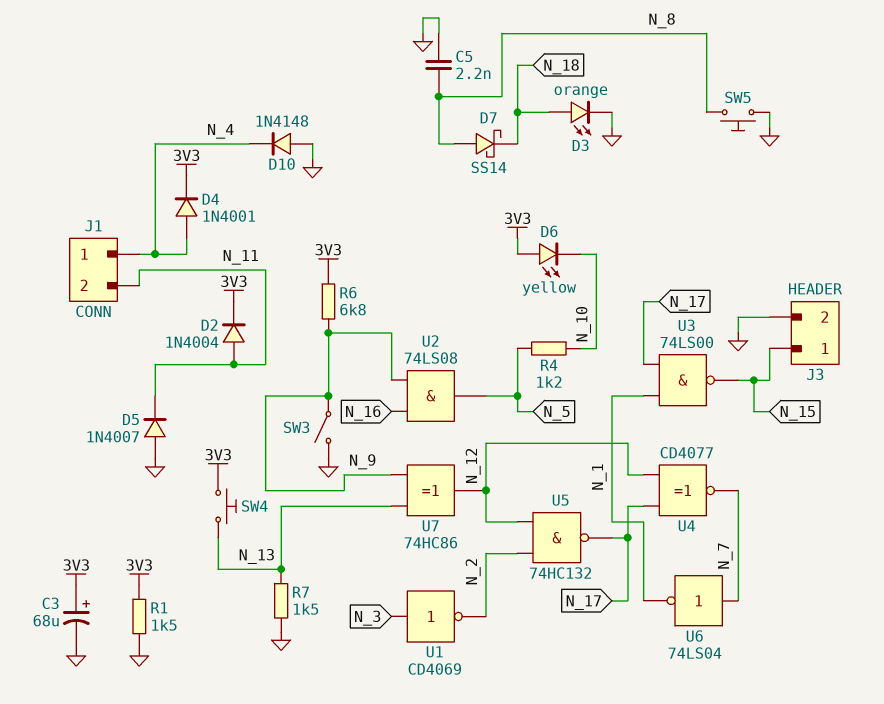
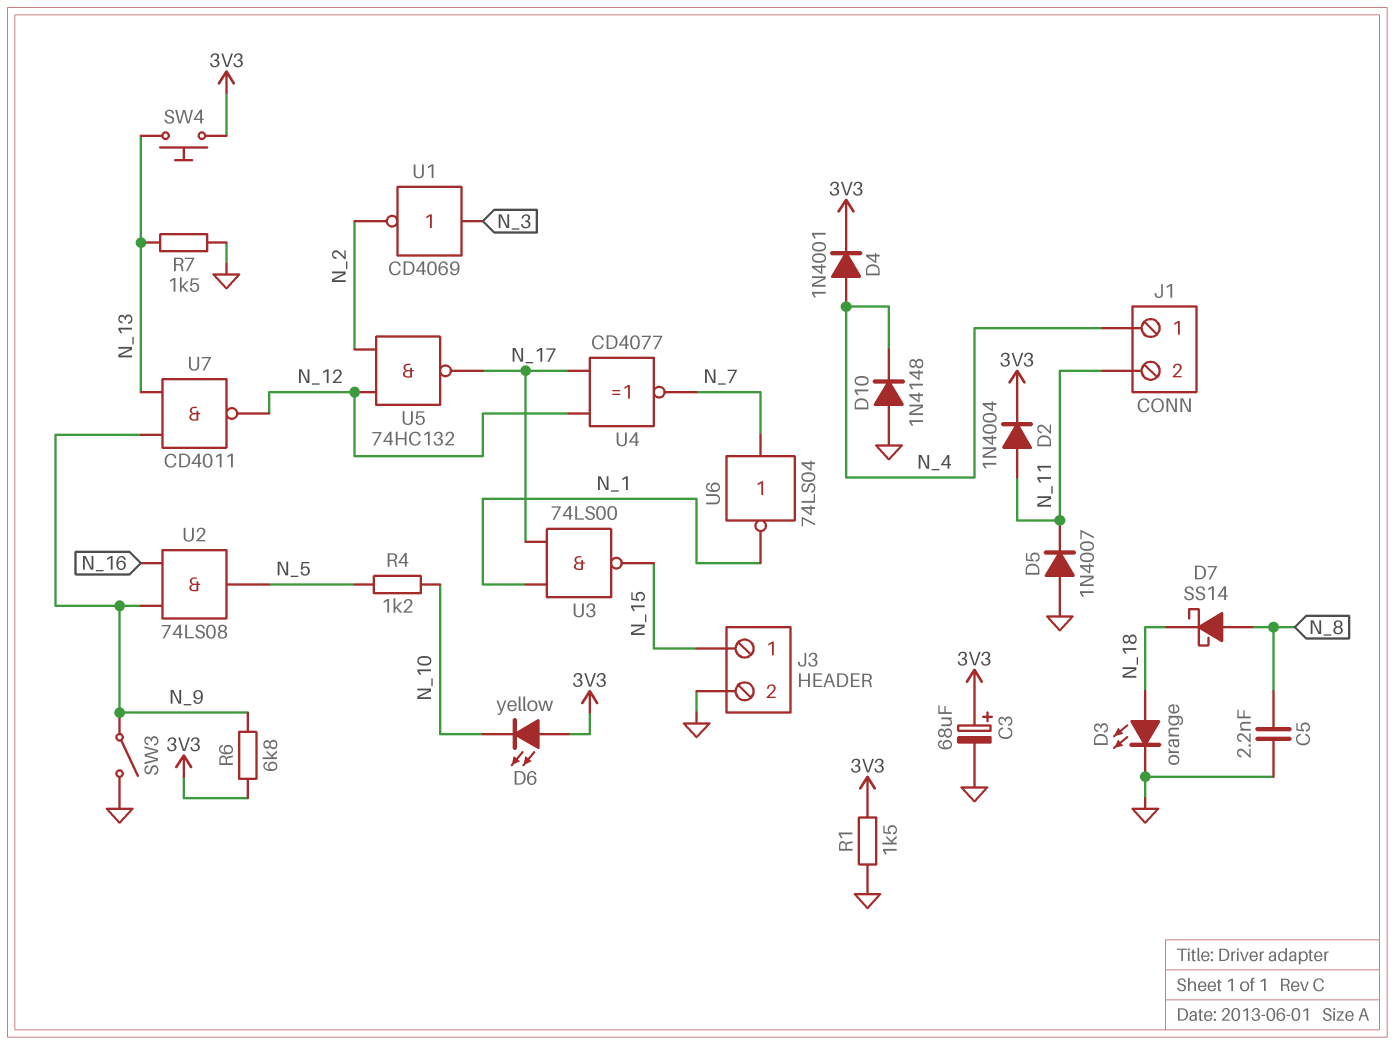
SW5: button (GND, N_8) -> none
U7: XOR 74HC86 (in N_9, in N_13, out N_12) -> NAND CD4011 (in N_9, in N_13, out N_12)

